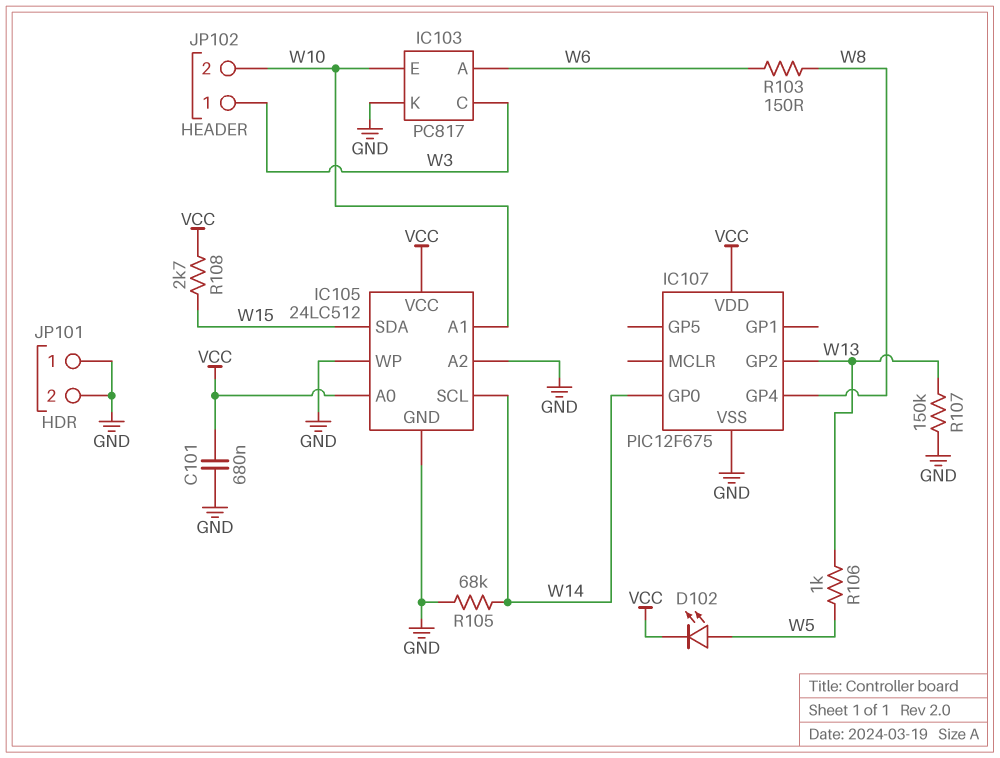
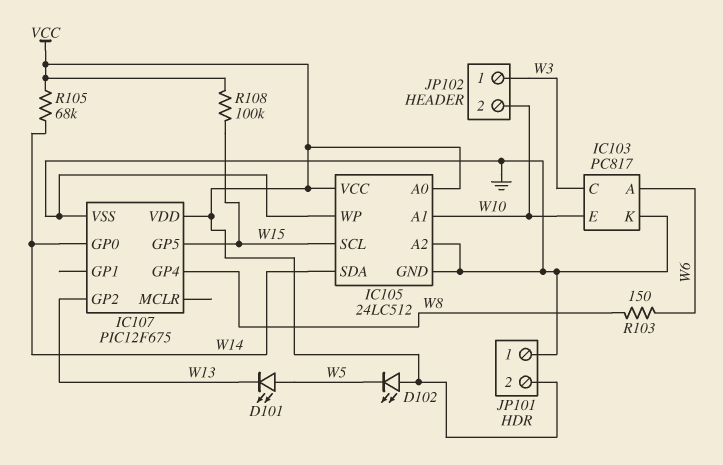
C101: 680nF (GND, VCC) -> none
D101: none -> LED (A W5, K W13)
D102: LED (A W5, K VCC) -> LED (A VCC, K W5)
IC105 pin SCL: W14 -> W15
IC105 pin SDA: W15 -> W14
IC107 pin GP5: none -> W15
JP101 pin 2: GND -> VCC
R105: 68k (GND, W14) -> 68k (VCC, W14)
R106: 1k (W5, W13) -> none
R107: 150k (GND, W13) -> none
R108: 2.7k (VCC, W15) -> 100k (VCC, W15)

